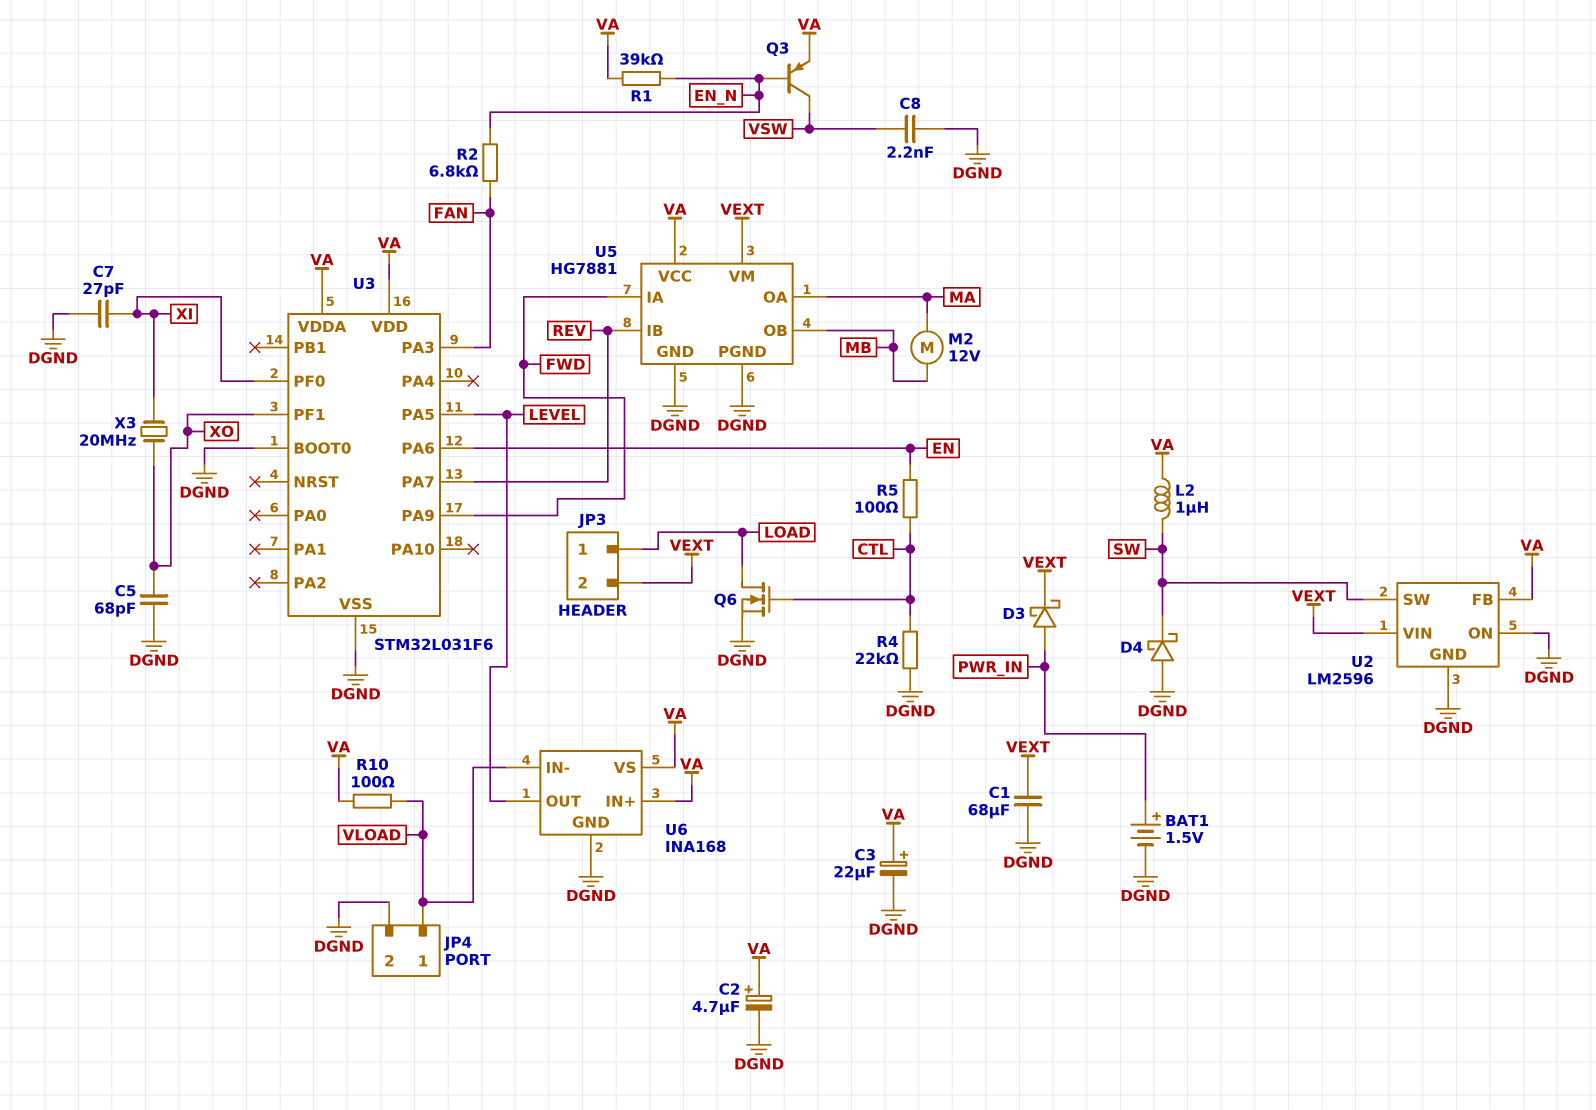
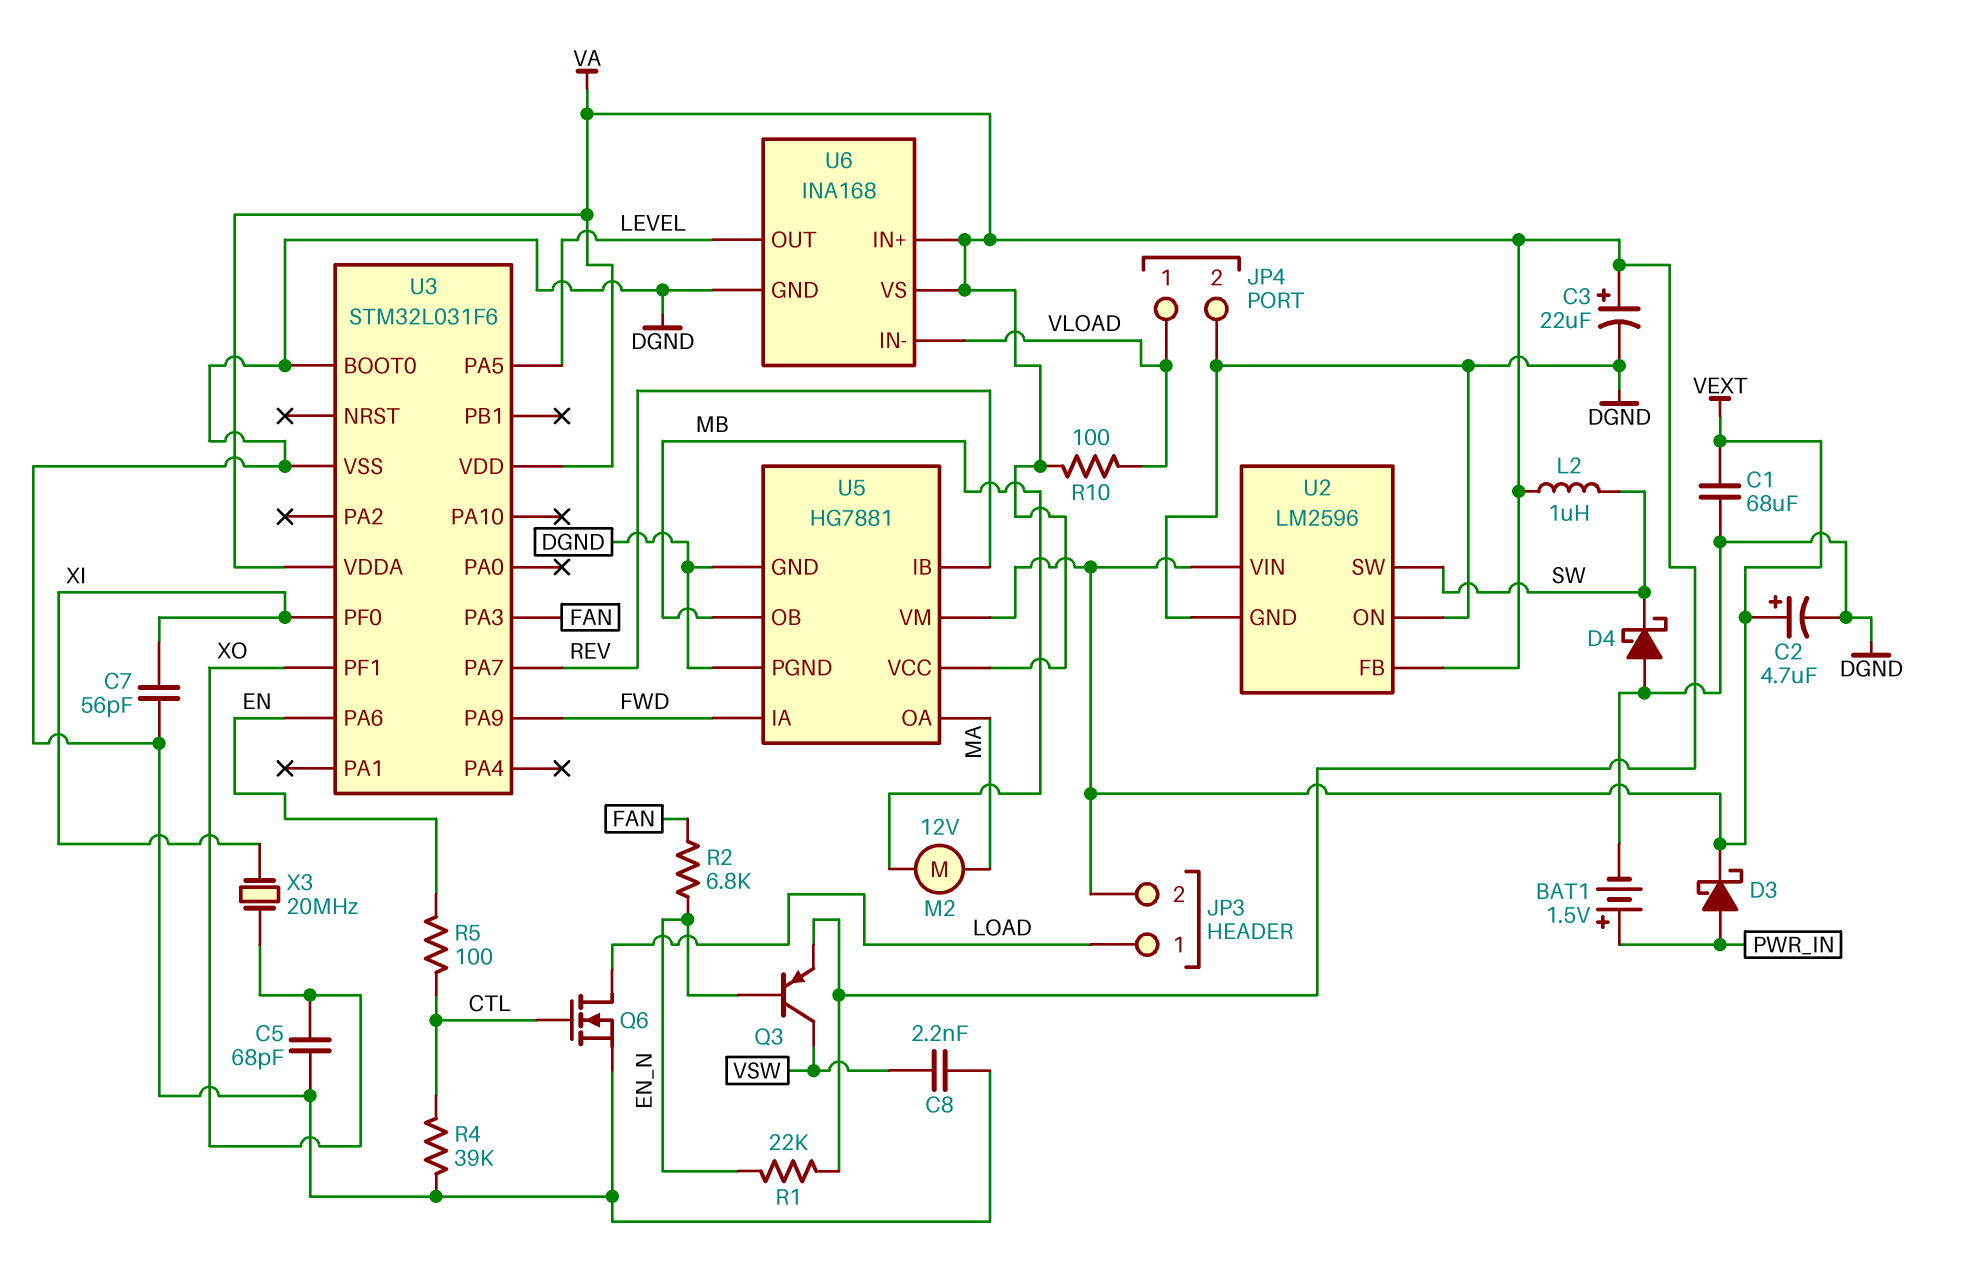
C2: 4.7uF (plus VA, minus DGND) -> 4.7uF (plus VEXT, minus DGND)
C7: 27pF (DGND, XI) -> 56pF (DGND, XI)
R1: 39k (EN_N, VA) -> 22k (EN_N, VA)
R4: 22k (CTL, DGND) -> 39k (CTL, DGND)

